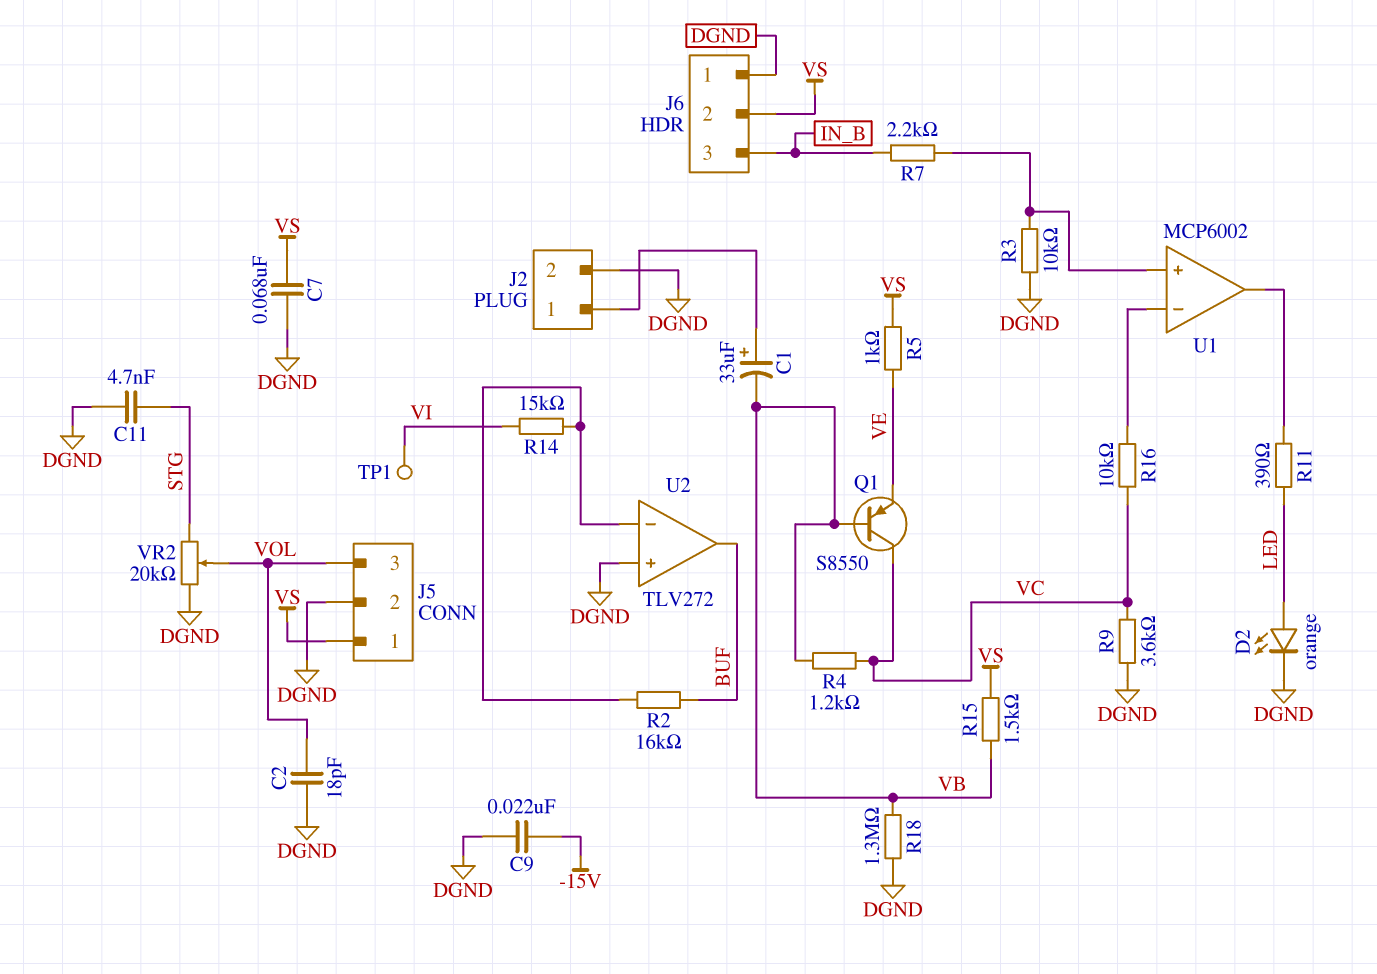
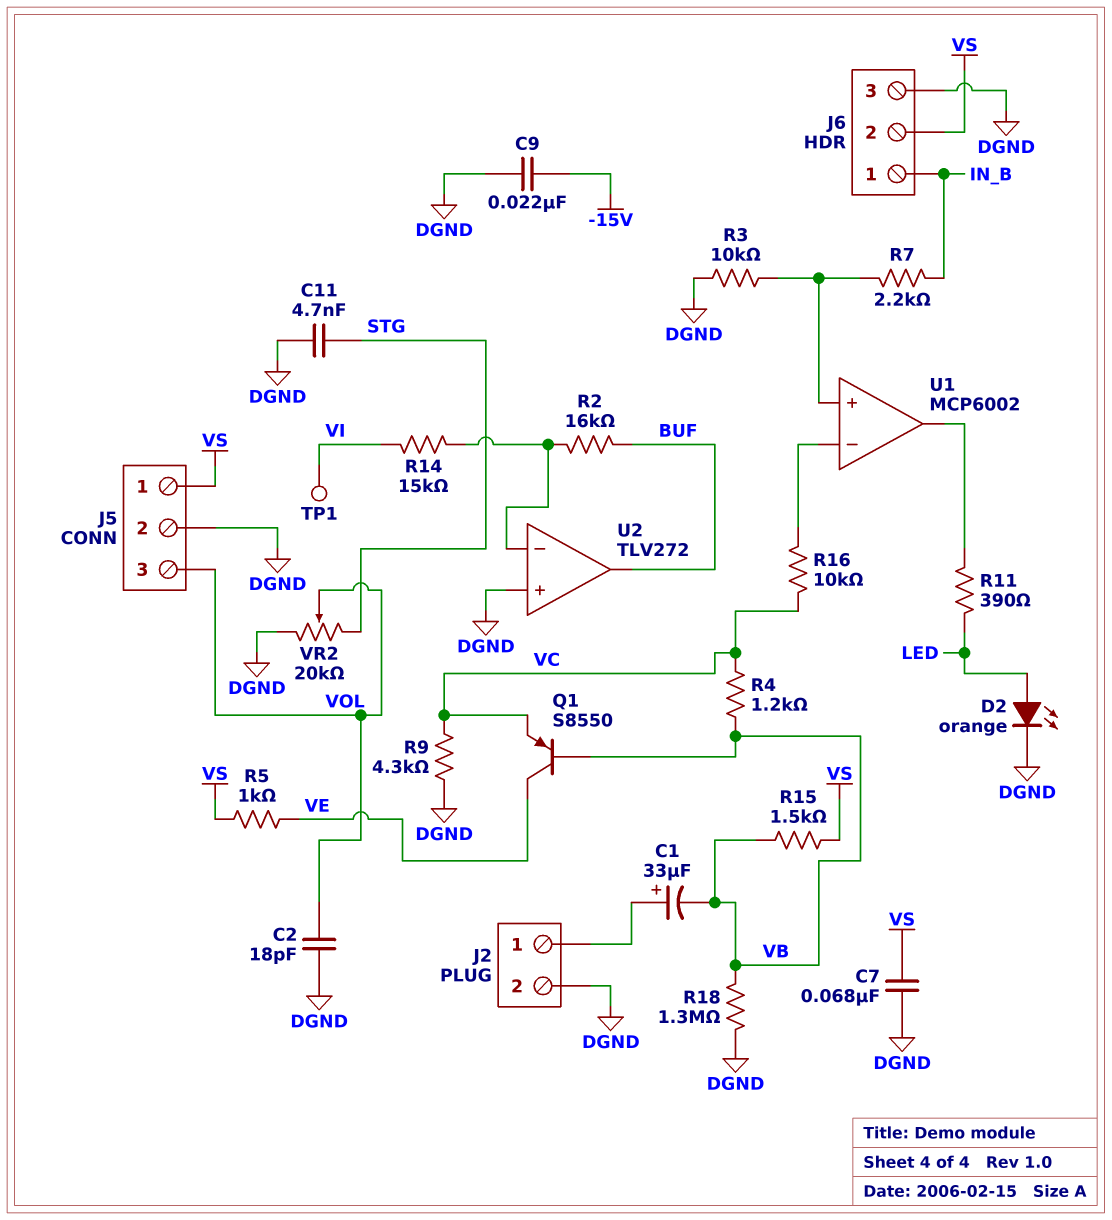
J6 pin 1: DGND -> IN_B
J6 pin 3: IN_B -> DGND
Q1: PNP S8550 (B VB, C VC, E VE) -> PNP S8550 (B VB, C VE, E VC)
R9: 3.6k (DGND, VC) -> 4.3k (DGND, VC)

